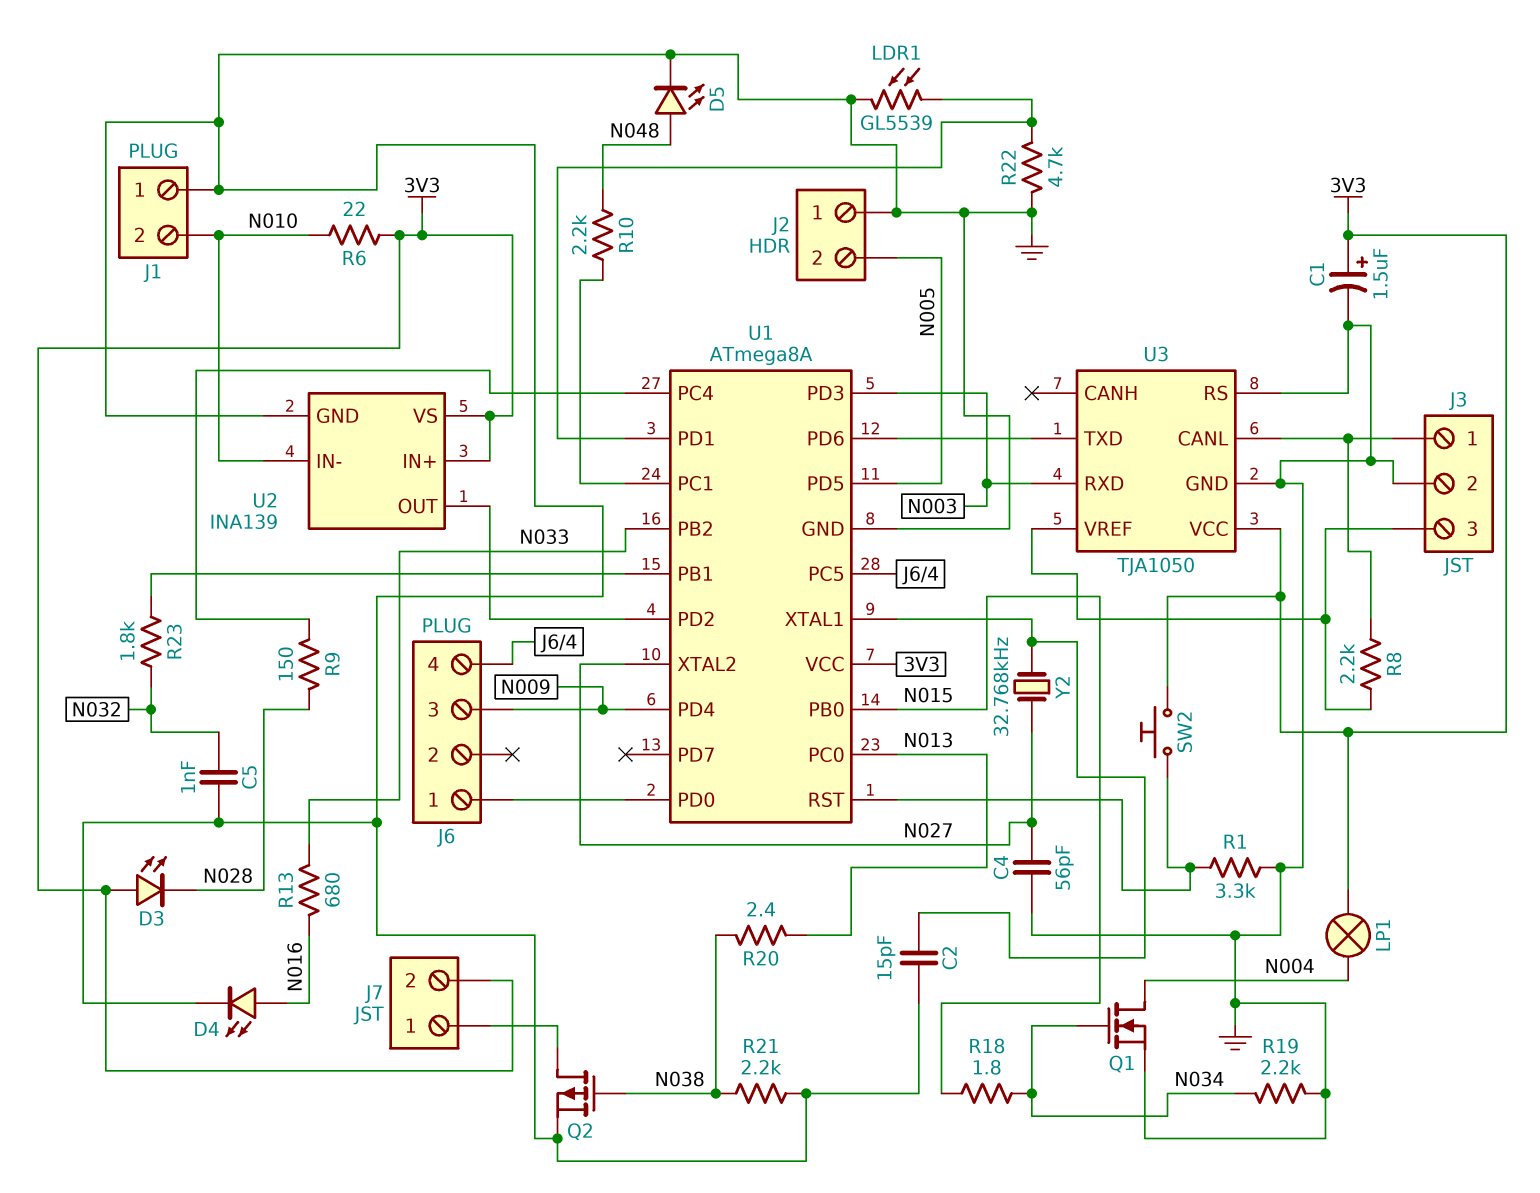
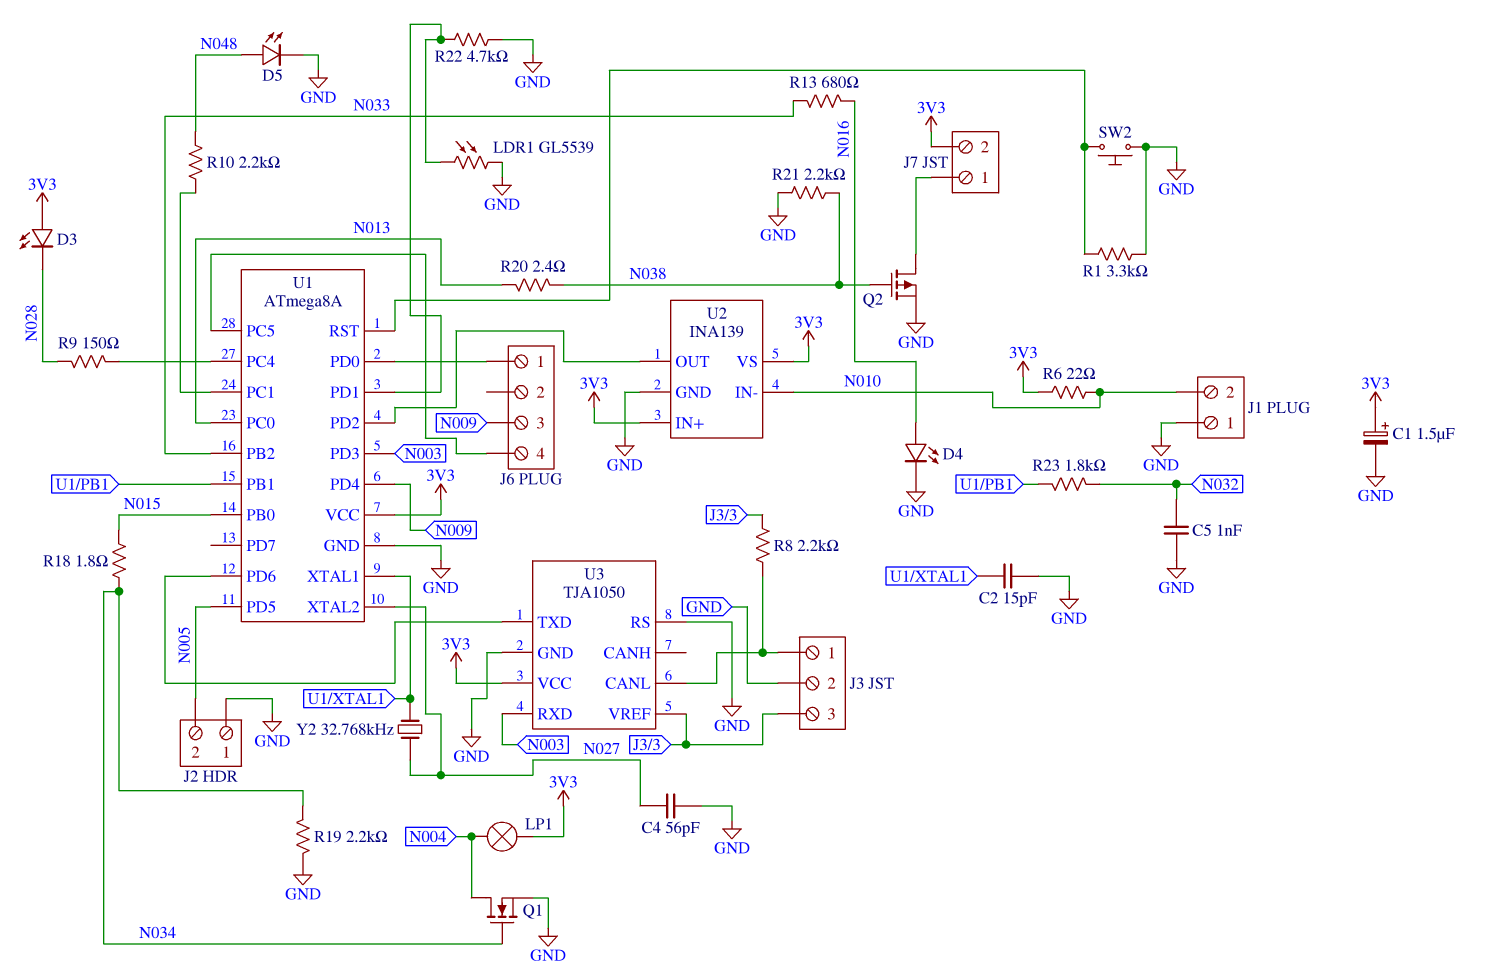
SW2: button (3V3, U1/RST) -> button (GND, U1/RST)

